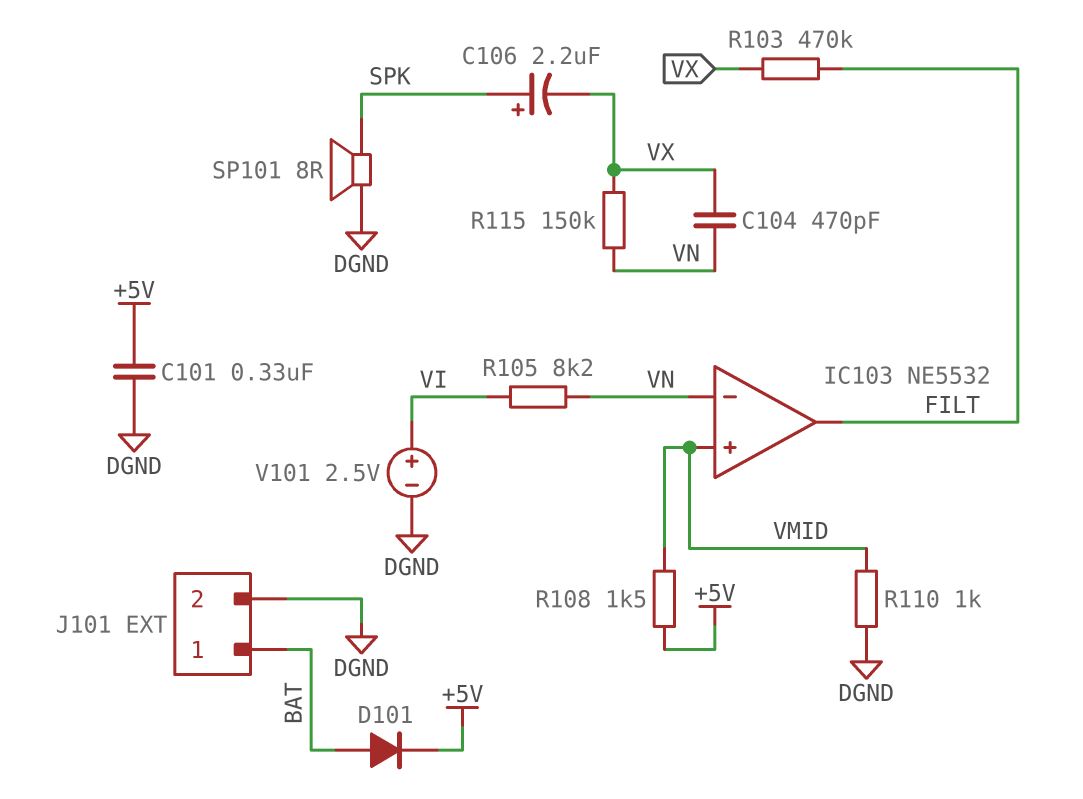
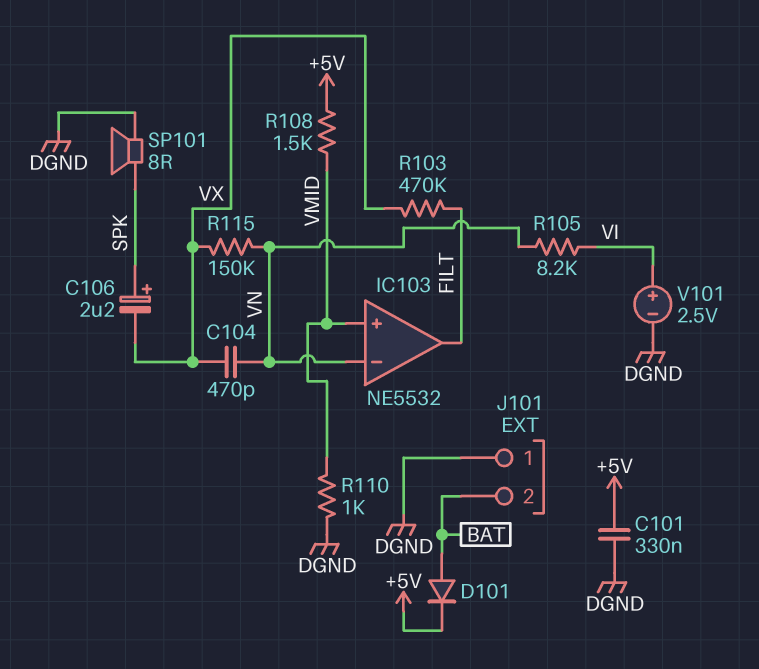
J101 pin 1: BAT -> DGND
J101 pin 2: DGND -> BAT

